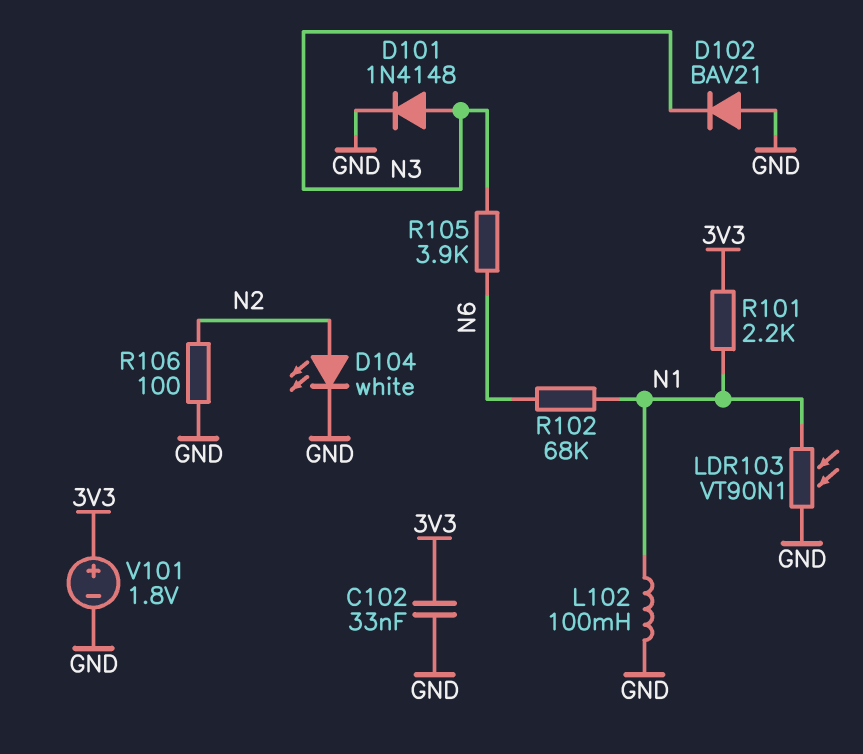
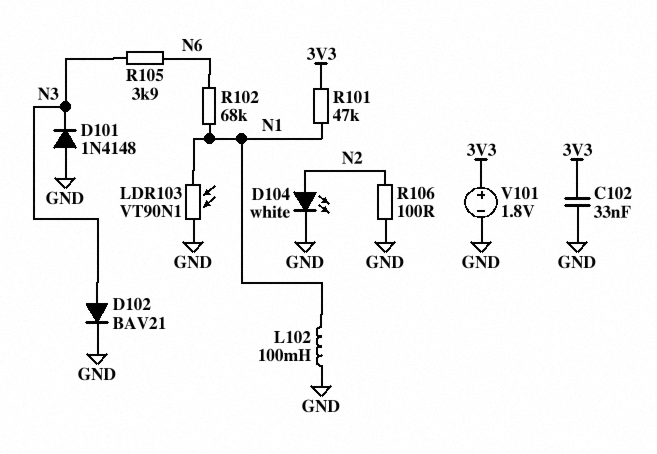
D101: diode 1N4148 (A N3, K GND) -> diode 1N4148 (A GND, K N3)
D102: diode BAV21 (A GND, K N3) -> diode BAV21 (A N3, K GND)
R101: 2.2k (3V3, N1) -> 47k (3V3, N1)

